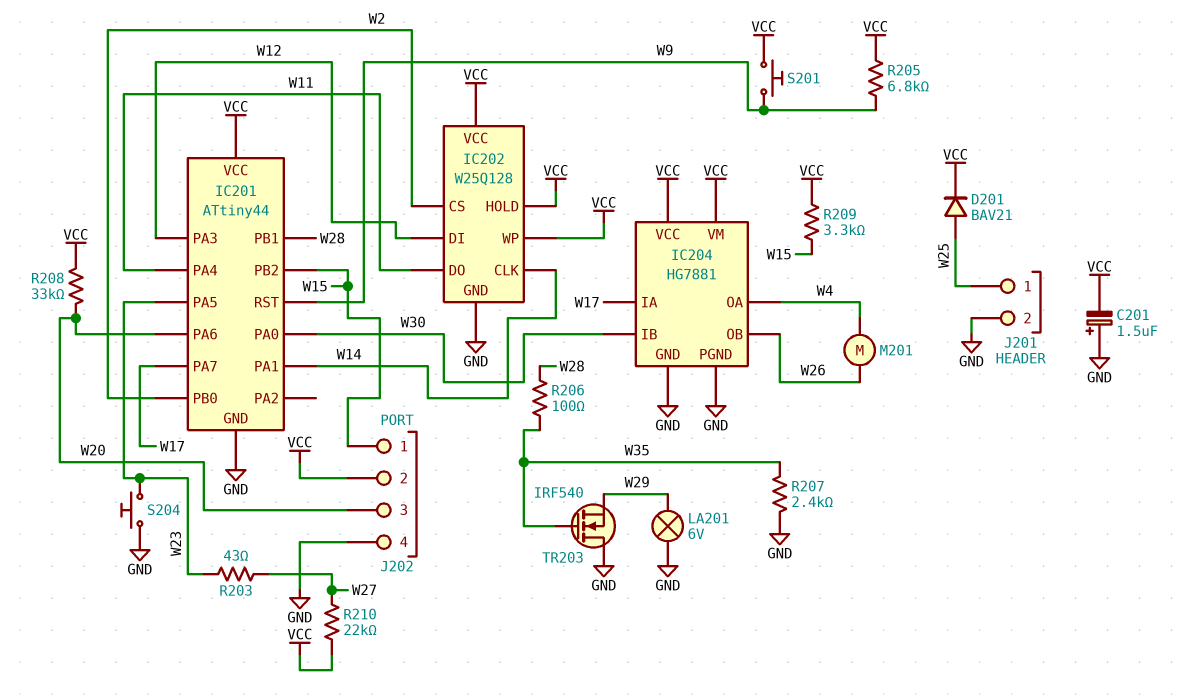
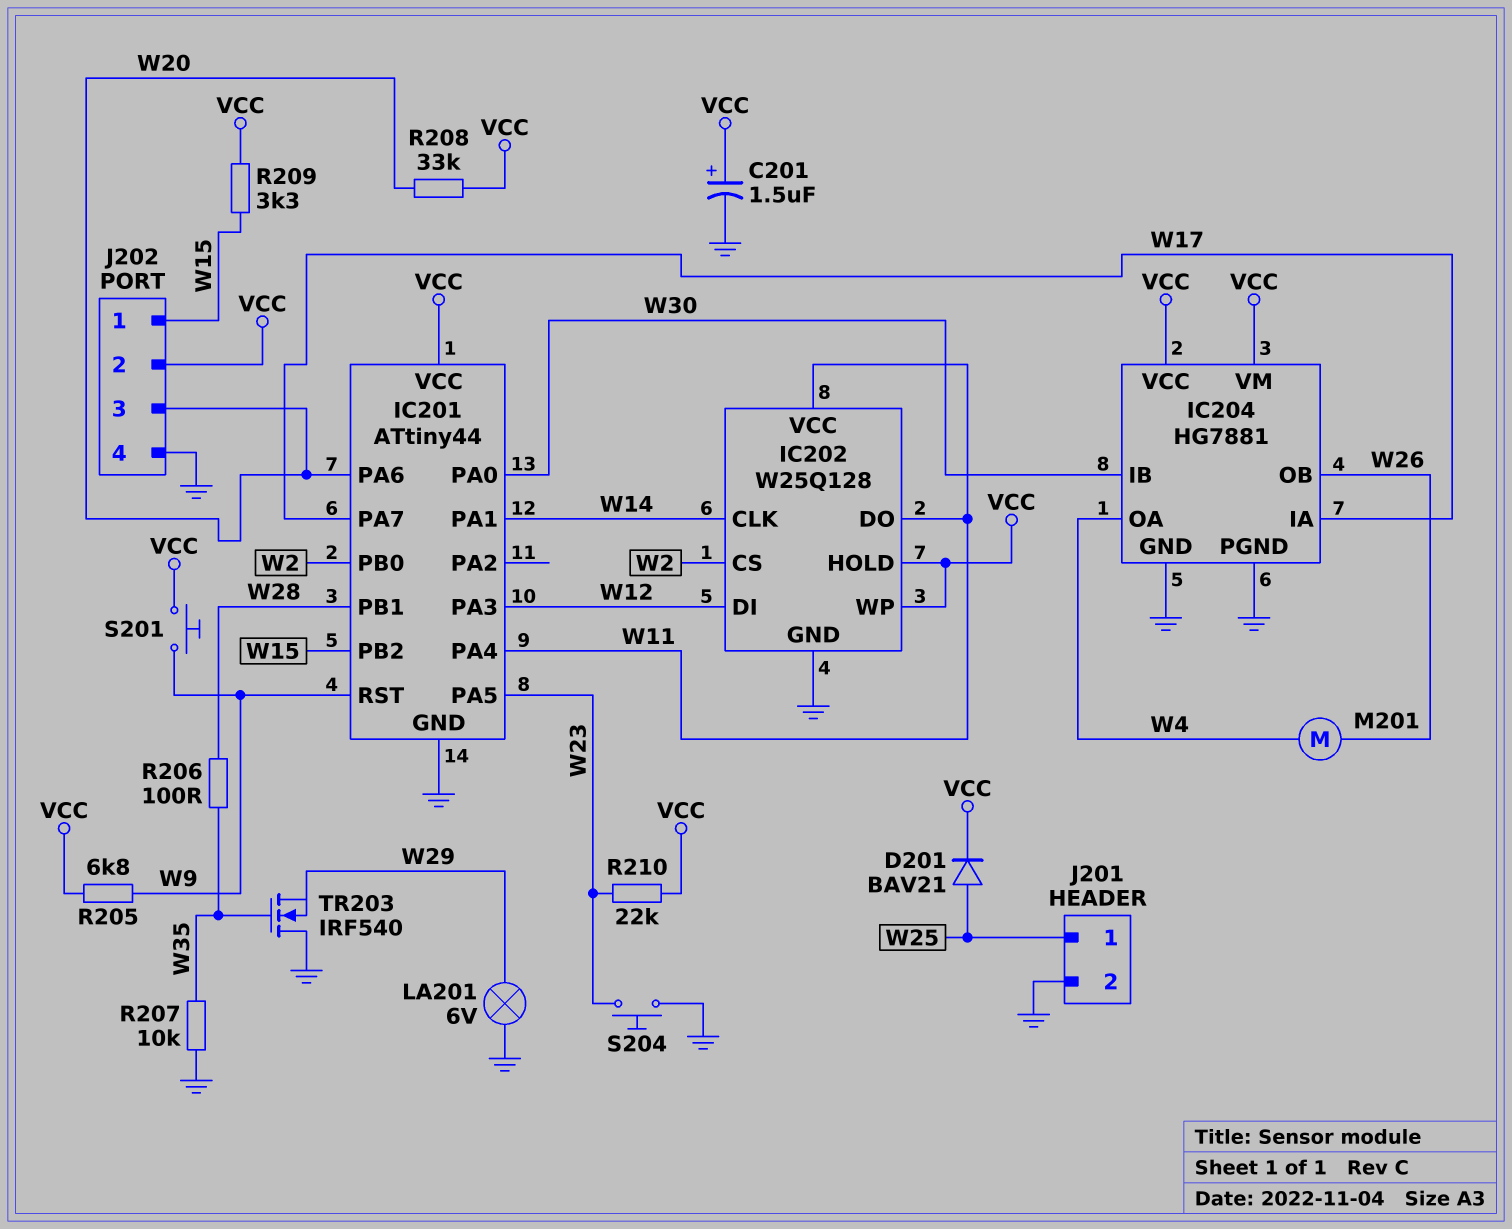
C201: 1.5uF (plus GND, minus VCC) -> 1.5uF (plus VCC, minus GND)
IC202 pin VCC: VCC -> W11
R203: 43 (W23, W27) -> none
R207: 2.4k (GND, W35) -> 10k (GND, W35)
R210: 22k (VCC, W27) -> 22k (VCC, W23)

